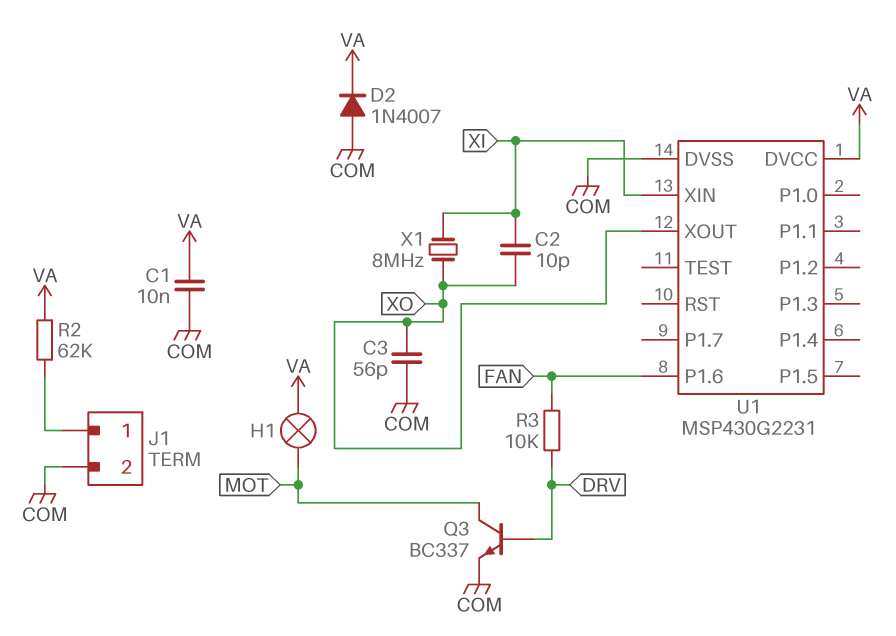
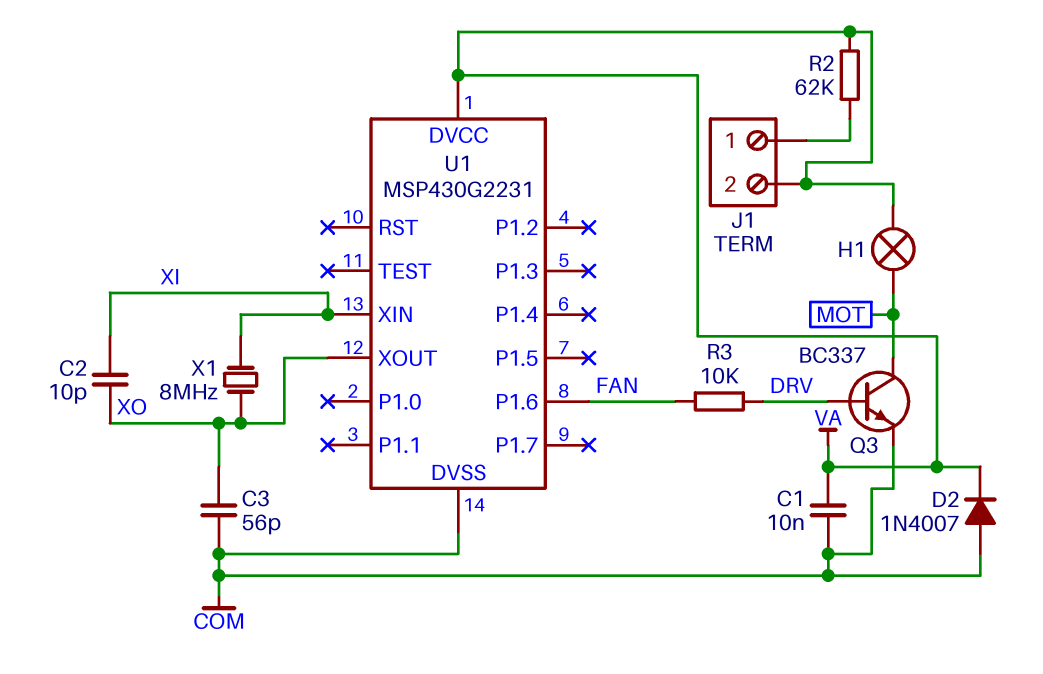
J1 pin 2: COM -> VA

